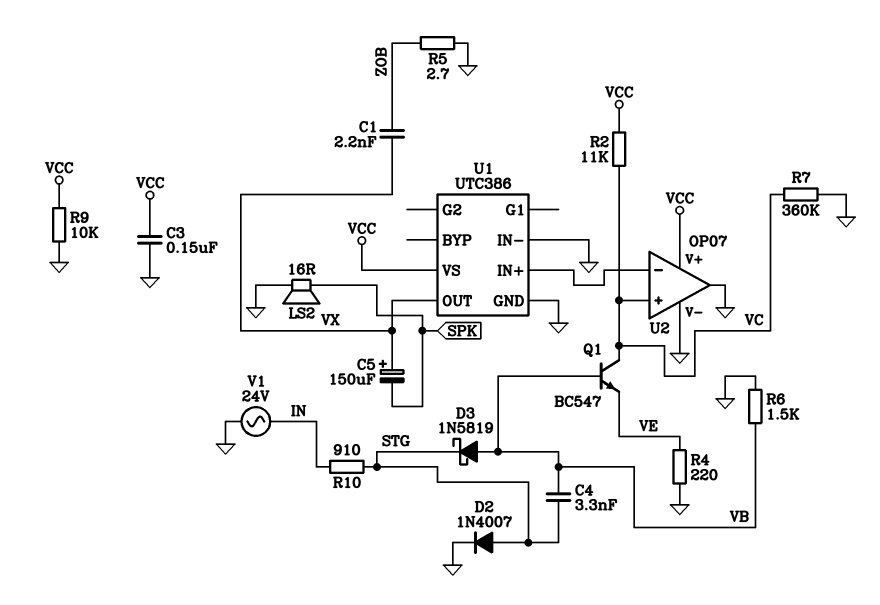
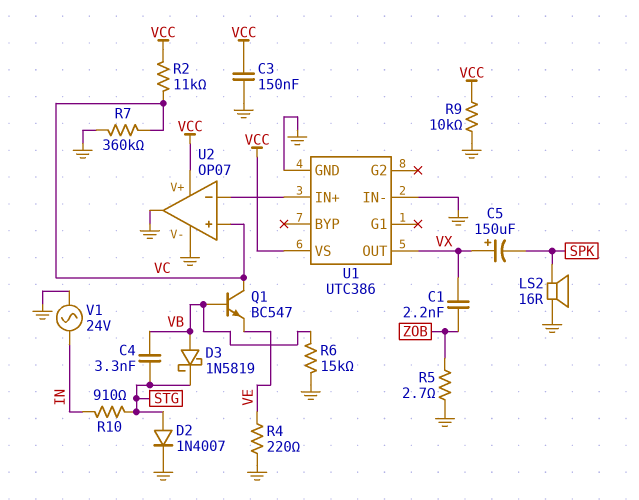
R6: 1.5k (GND, VB) -> 15k (GND, VB)

